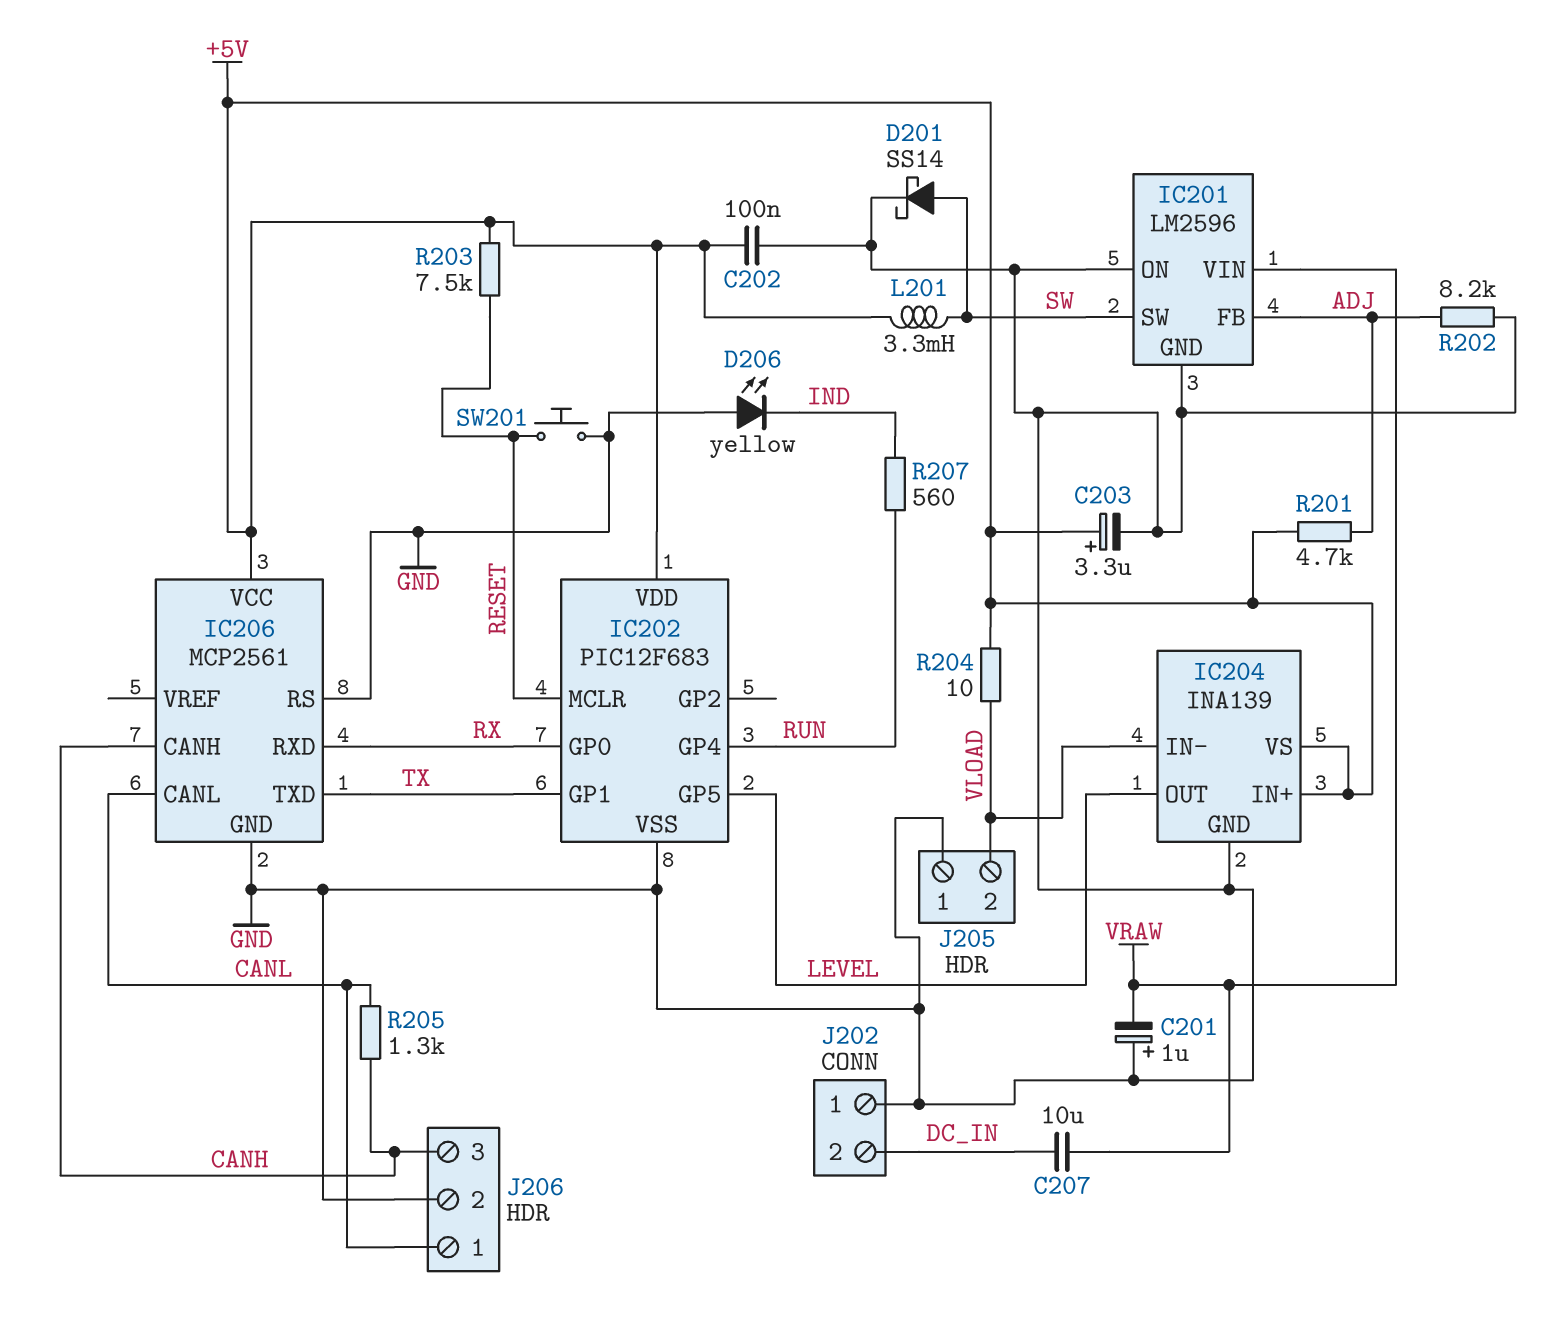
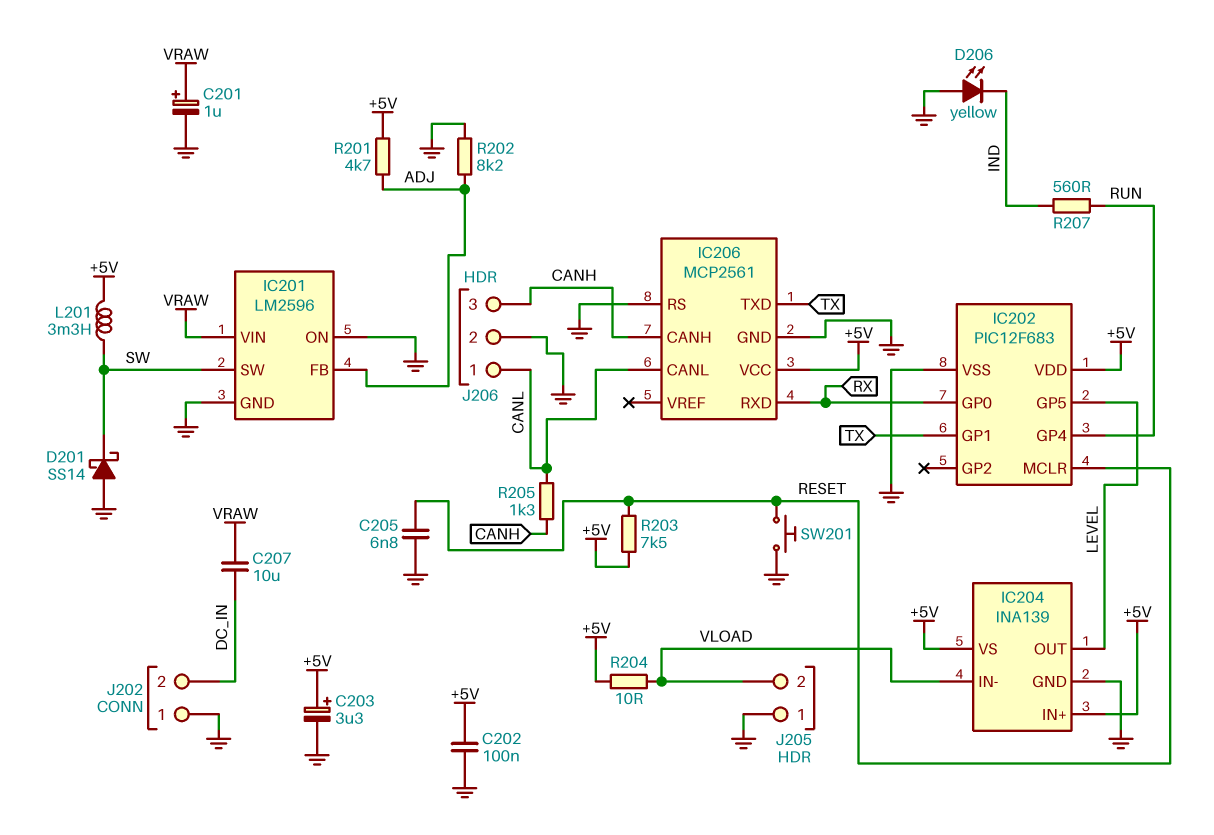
C201: 1uF (plus GND, minus VRAW) -> 1uF (plus VRAW, minus GND)
C205: none -> 6.8nF (GND, RESET)
D201: schottky SS14 (A SW, K GND) -> schottky SS14 (A GND, K SW)

